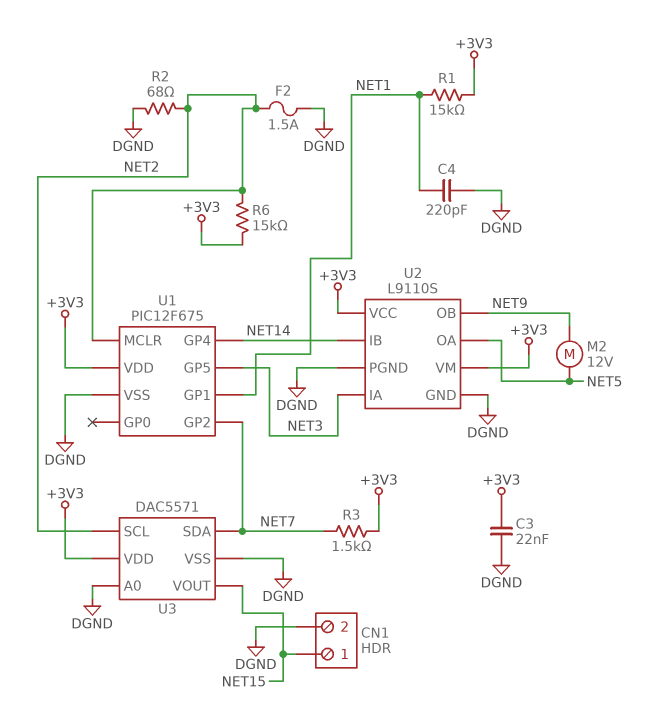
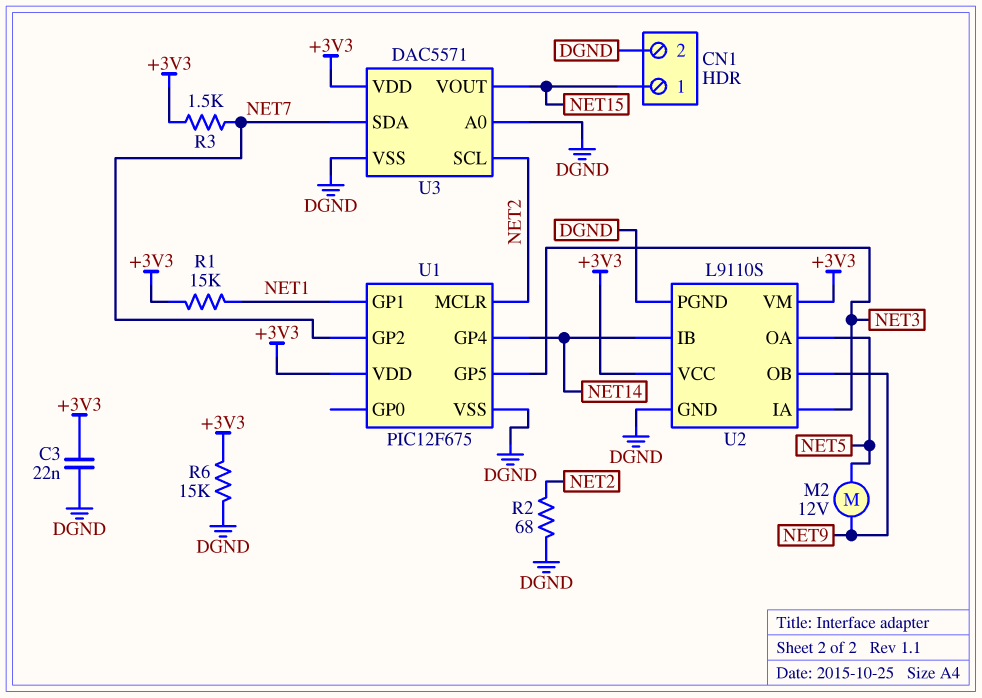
C4: 220pF (DGND, NET1) -> none
F2: 1.5A (DGND, NET2) -> none
R6: 15k (+3V3, NET2) -> 15k (+3V3, DGND)

